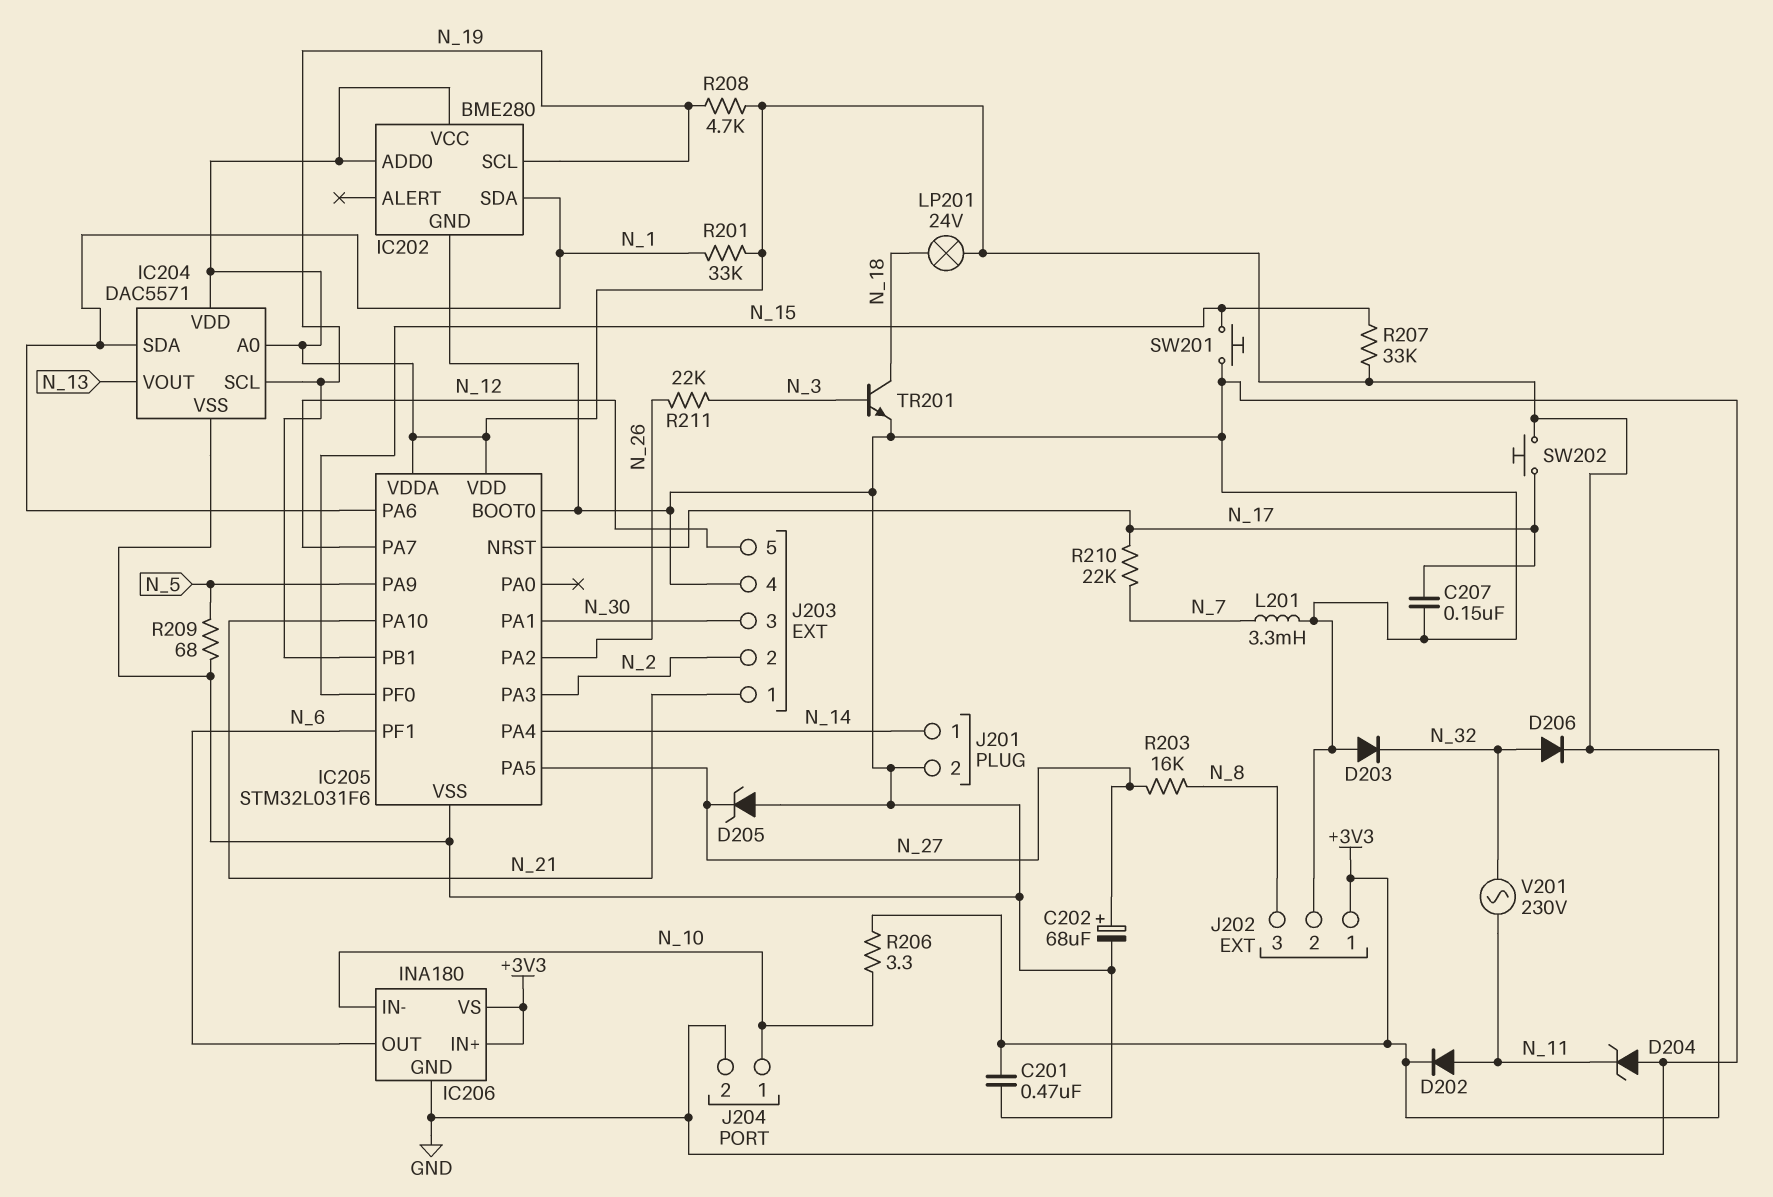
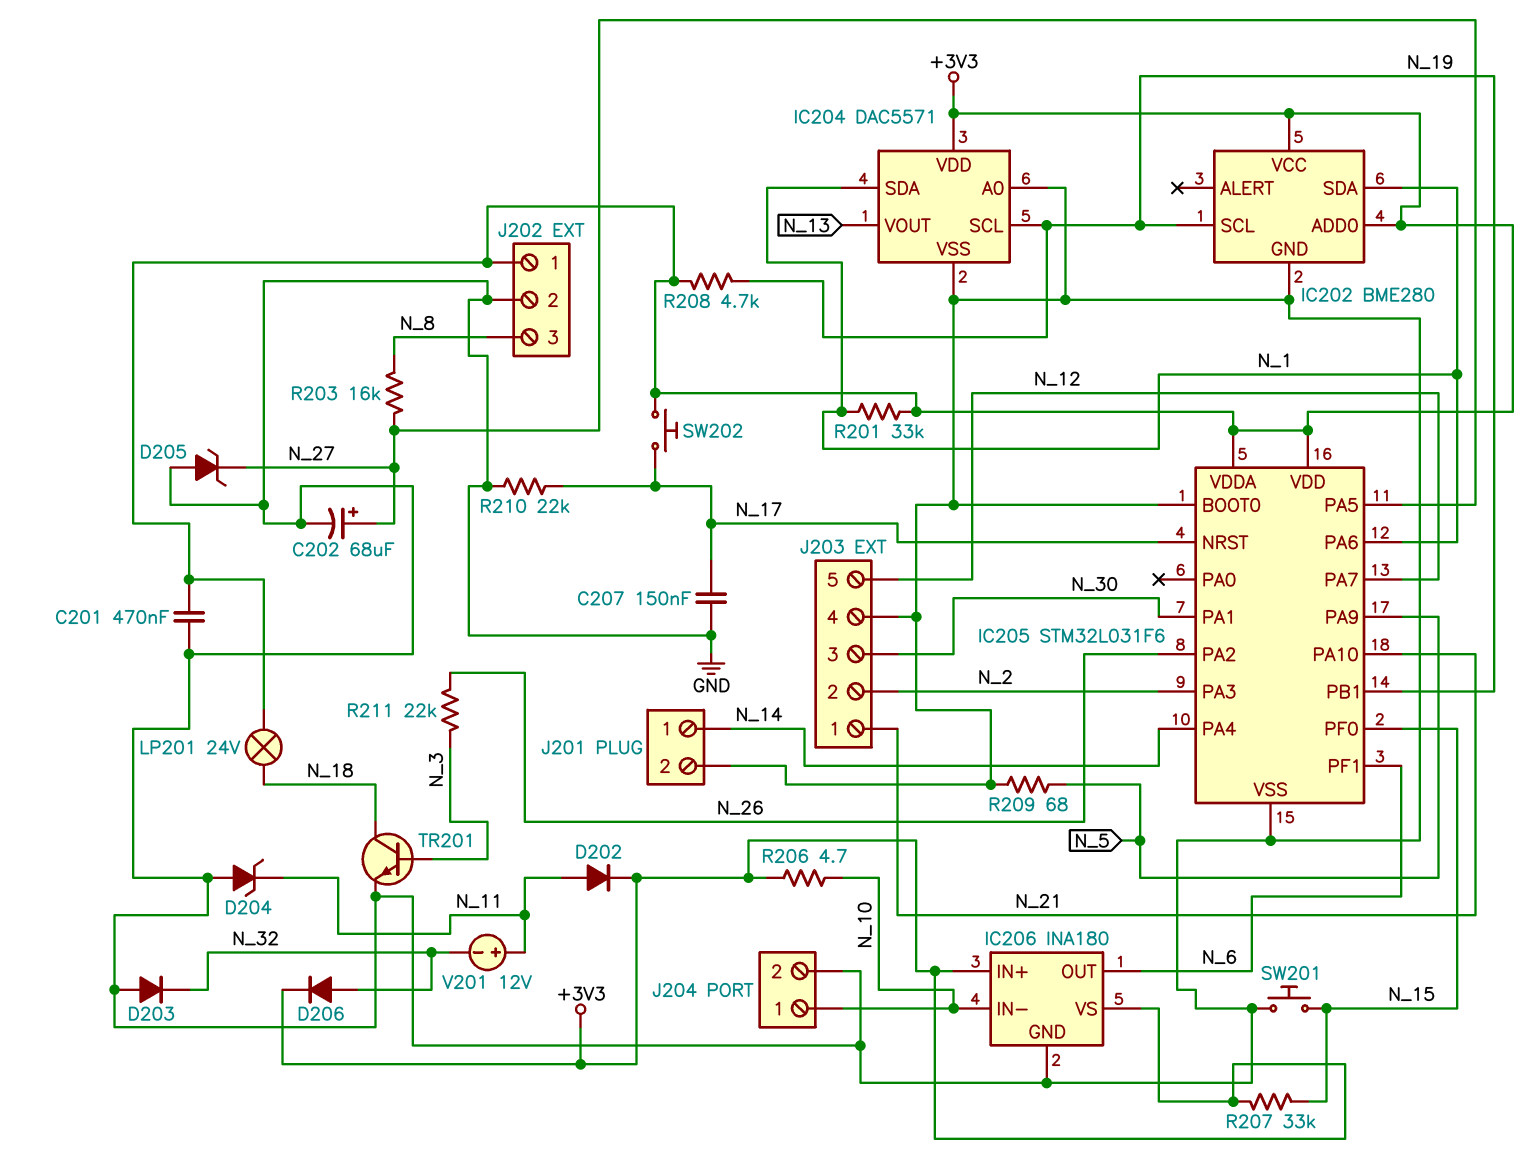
IC204 pin A0: +3V3 -> GND
L201: 3.3mH (GND, N_7) -> none
R206: 3.3 (+3V3, N_10) -> 4.7 (+3V3, N_10)
R210: 22k (N_7, N_17) -> 22k (GND, N_17)
V201: AC 230V (N_11, N_32) -> 12V (plus N_11, minus N_32)

